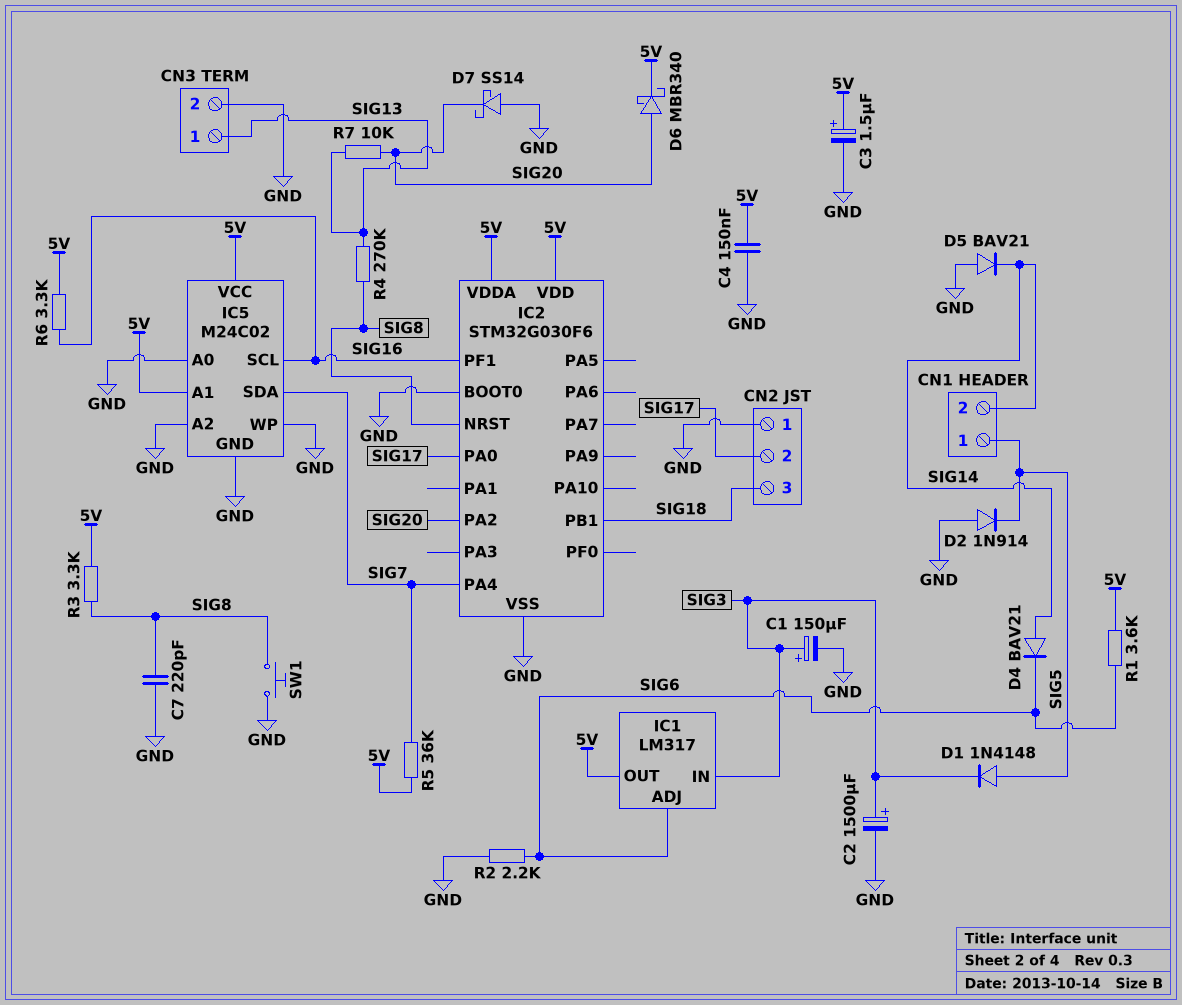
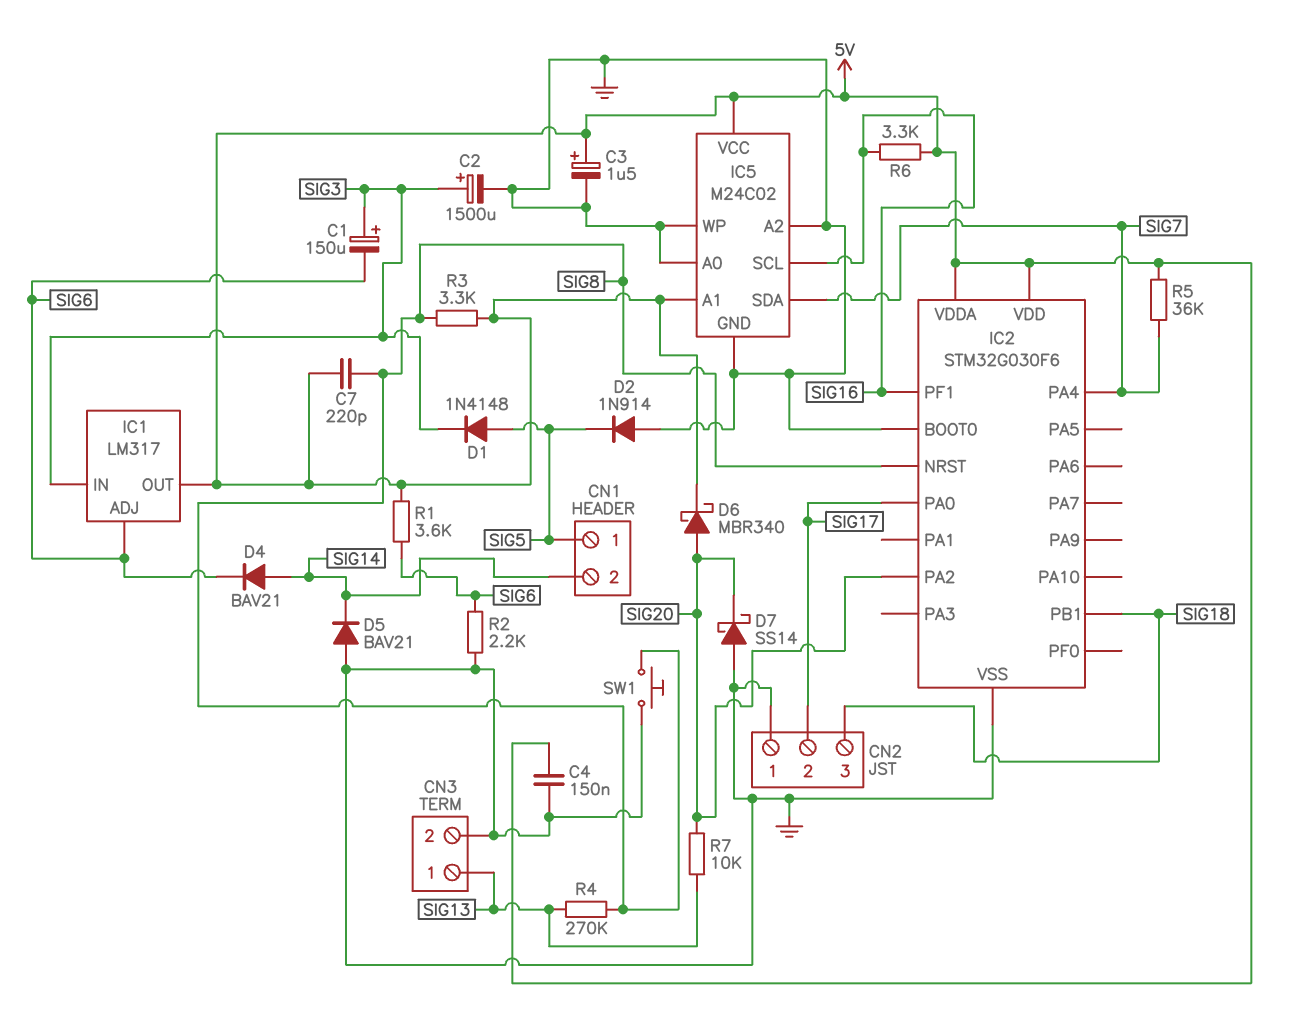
C1: 150uF (plus SIG3, minus GND) -> 150uF (plus SIG3, minus SIG6)
C7: 220pF (GND, SIG8) -> 220pF (5V, SIG8)

